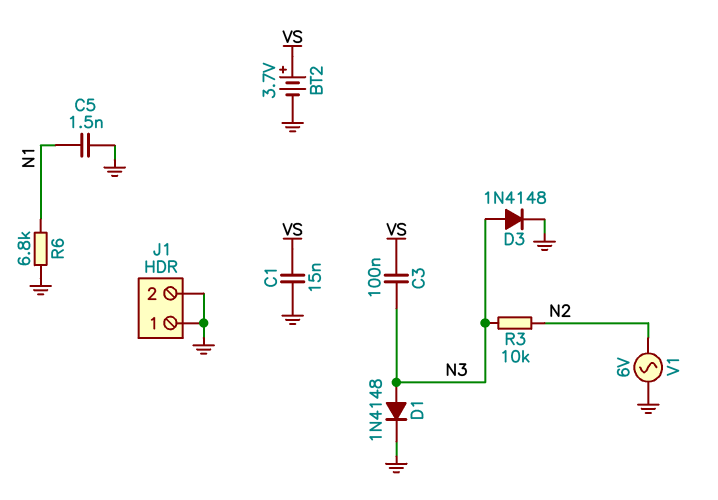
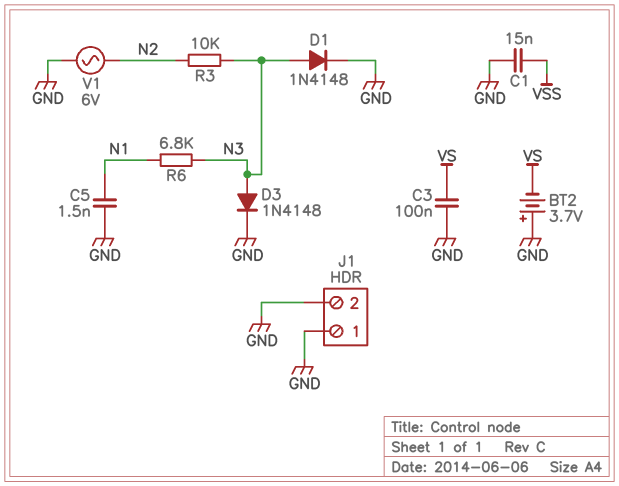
BT2: 3.7V (plus VS, minus GND) -> 3.7V (plus GND, minus VS)
C1: 15nF (GND, VS) -> 15nF (GND, VSS)
C3: 100nF (N3, VS) -> 100nF (GND, VS)
R6: 6.8k (GND, N1) -> 6.8k (N1, N3)

